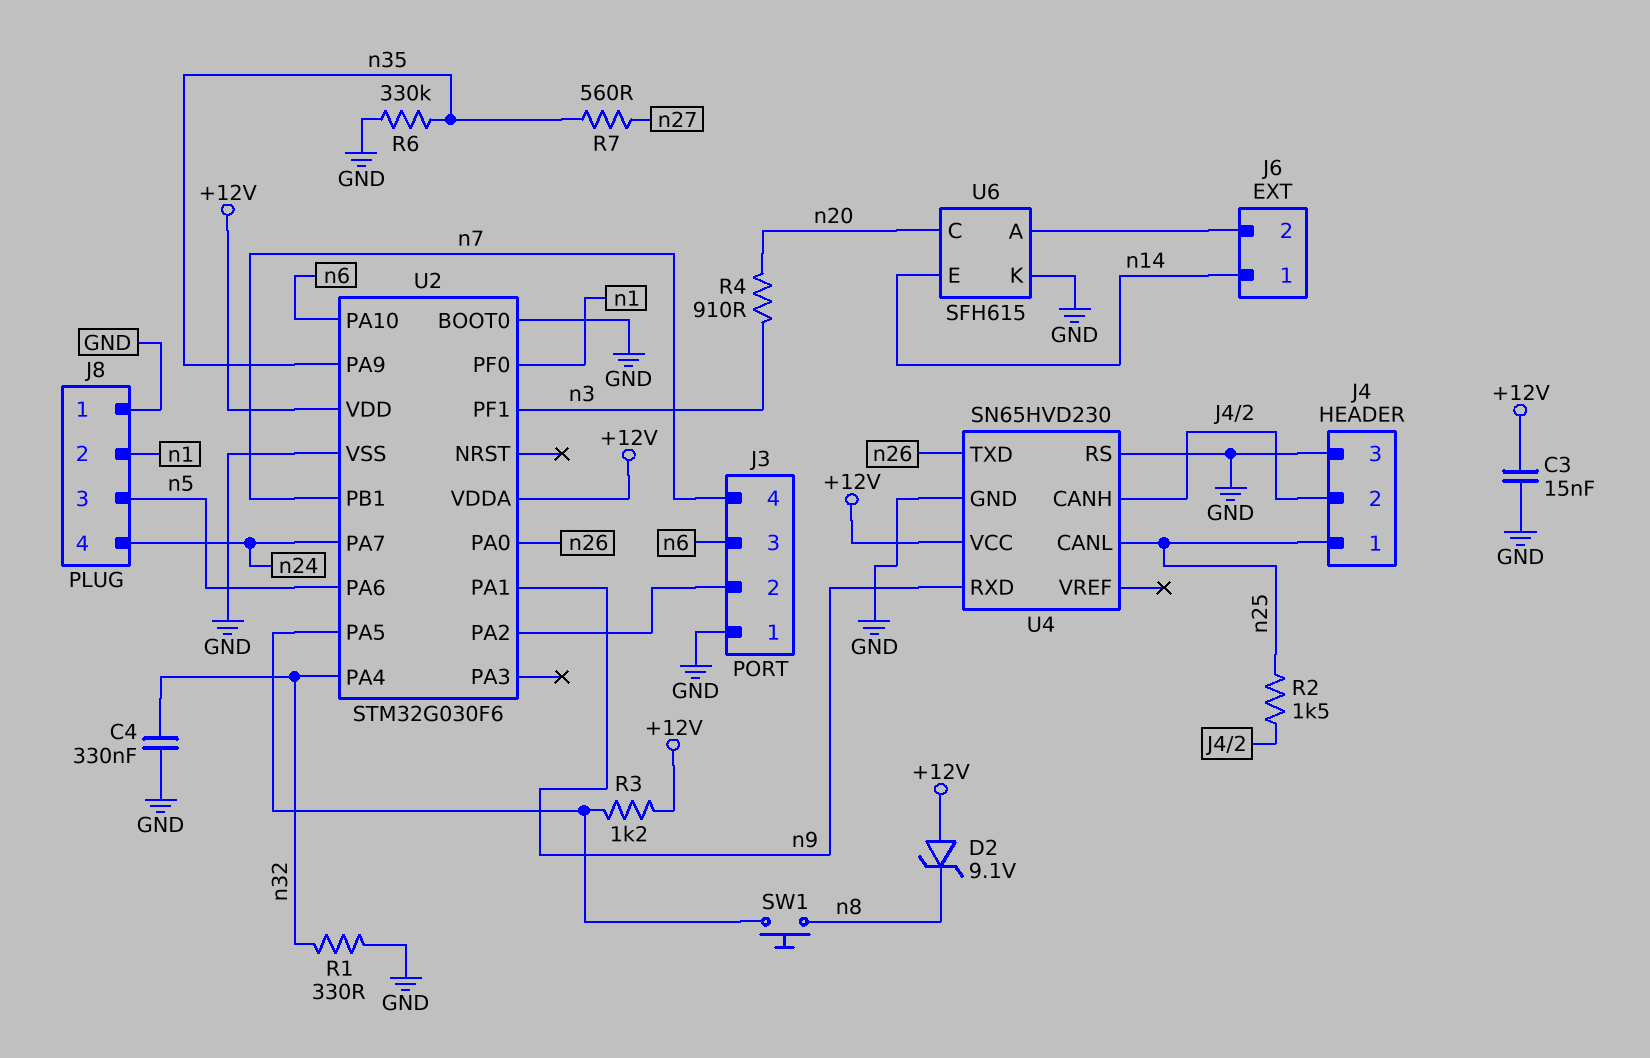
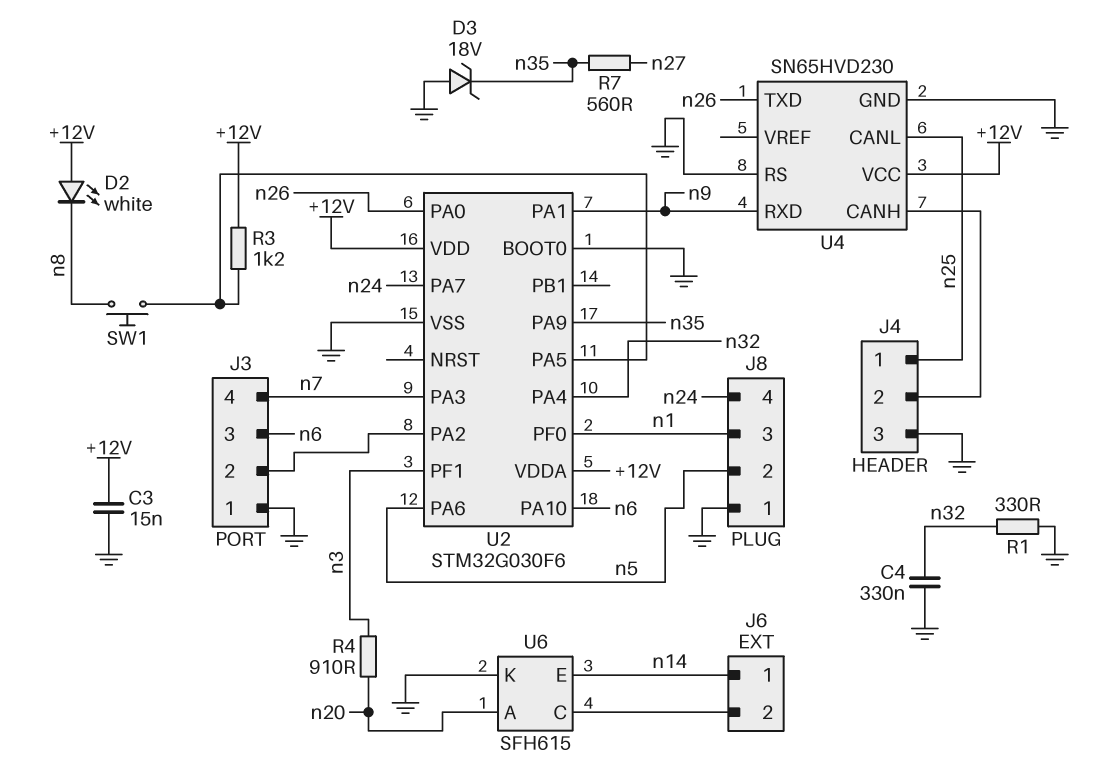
D2: zener 9.1V (A +12V, K n8) -> LED white (A +12V, K n8)
D3: none -> zener 18V (A GND, K n35)
J8 pin 2: n1 -> n5
J8 pin 3: n5 -> n1
R2: 1.5k (J4/2, n25) -> none
R6: 330k (GND, n35) -> none
U2 pin PA3: none -> n7
U2 pin PB1: n7 -> none
U6 pin A: J6/2 -> n20
U6 pin C: n20 -> J6/2

